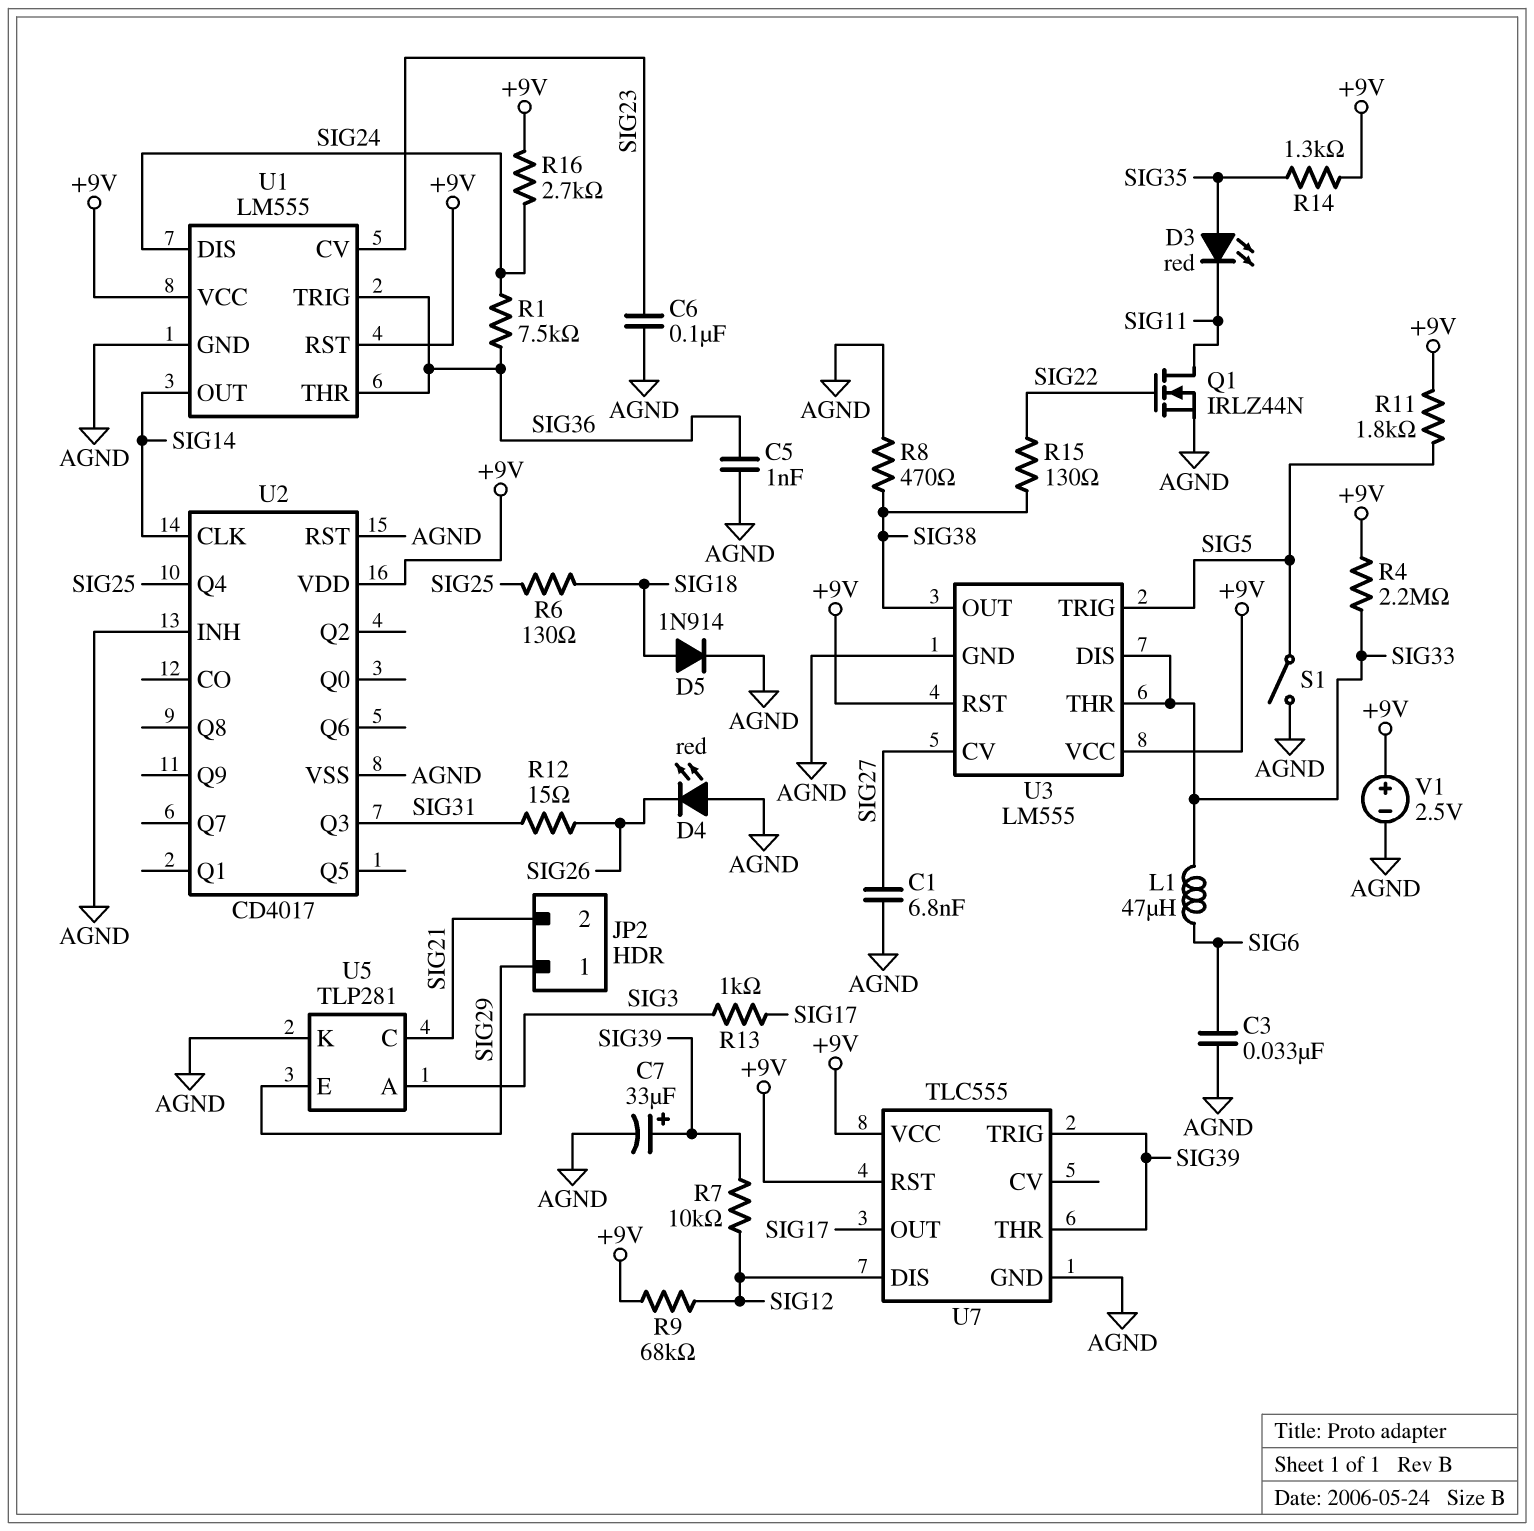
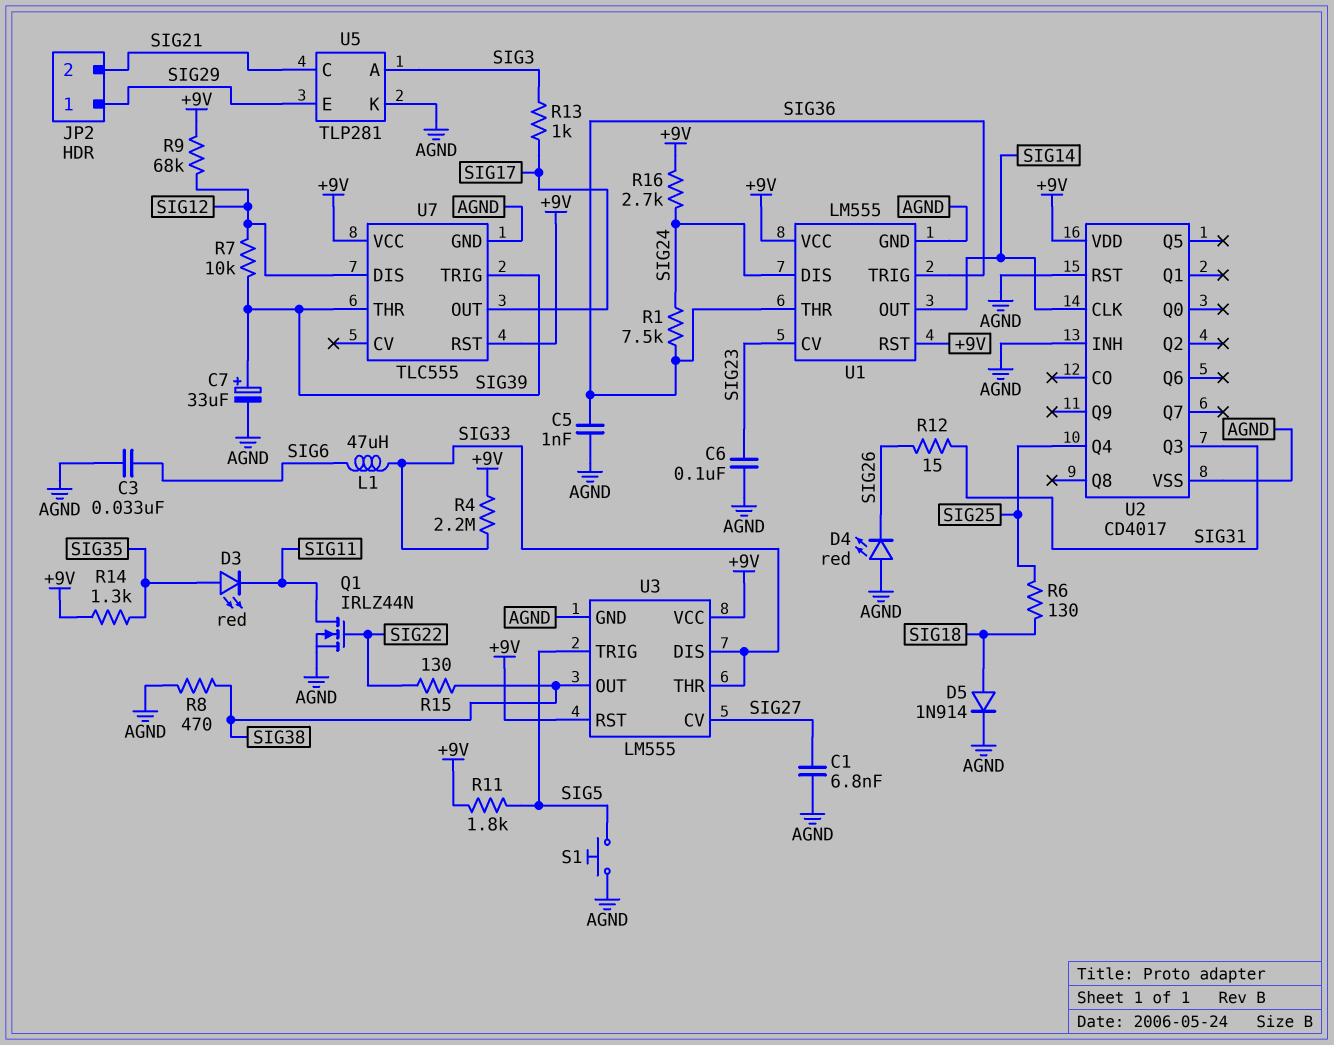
S1: switch (AGND, SIG5) -> button (AGND, SIG5)
V1: 2.5V (plus +9V, minus AGND) -> none

